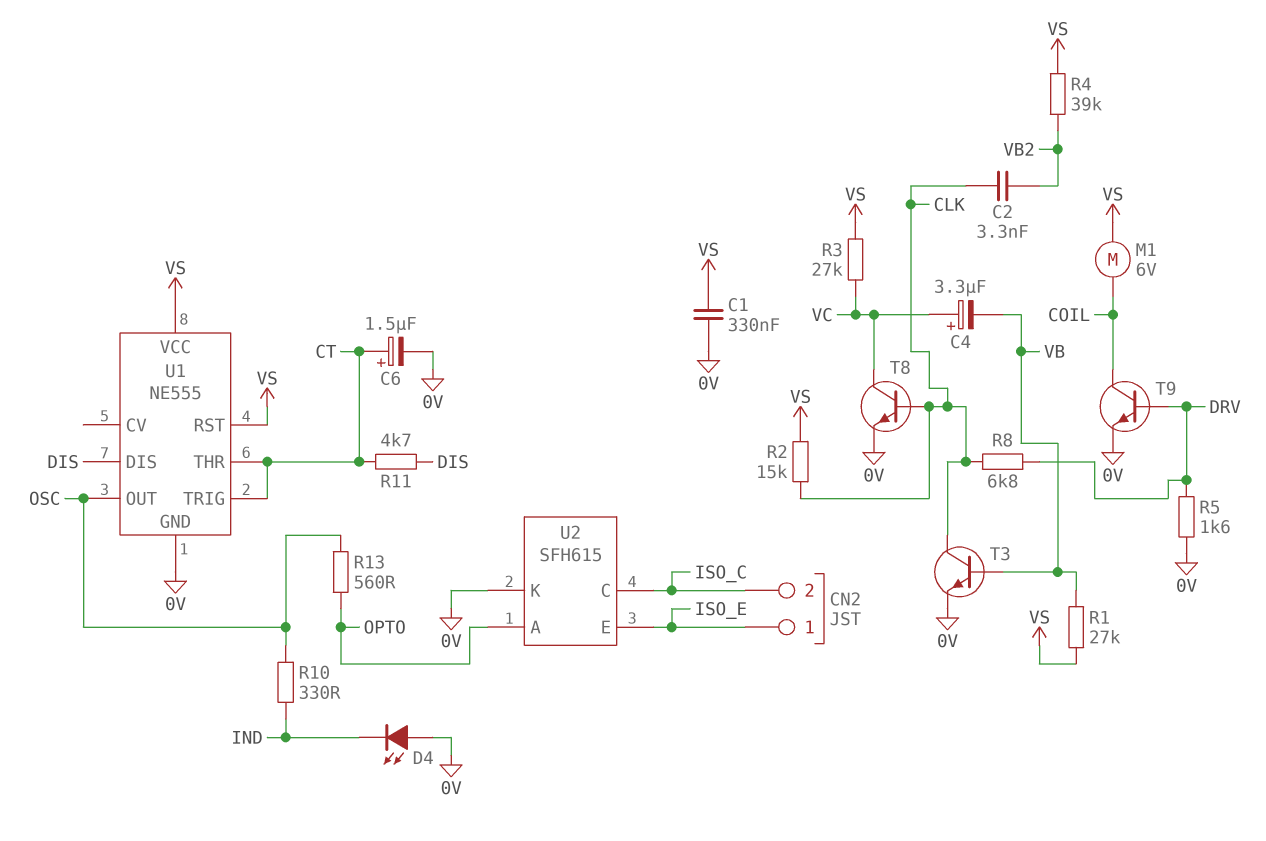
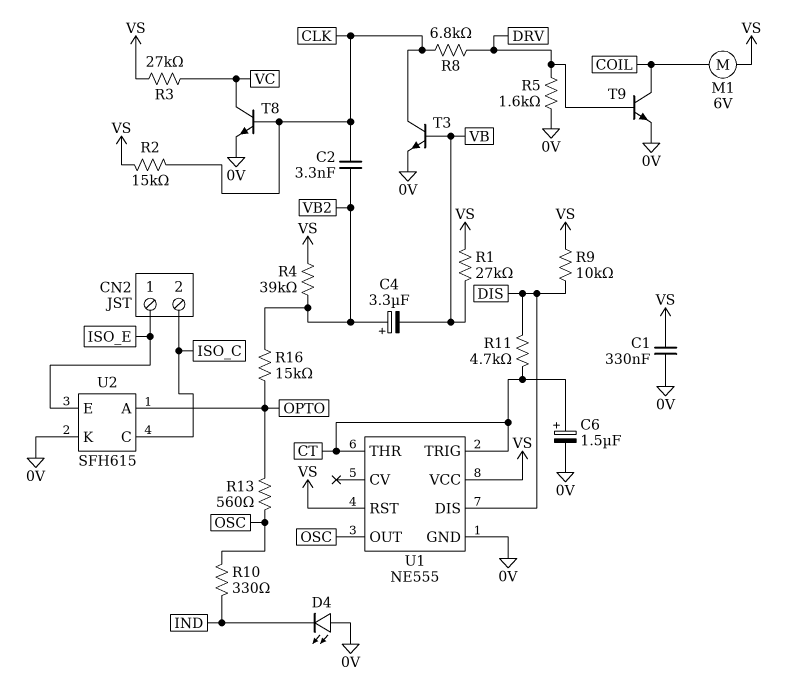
C4: 3.3uF (plus VC, minus VB) -> 3.3uF (plus VB2, minus VB)
R9: none -> 10k (DIS, VS)
R16: none -> 15k (OPTO, VB2)

